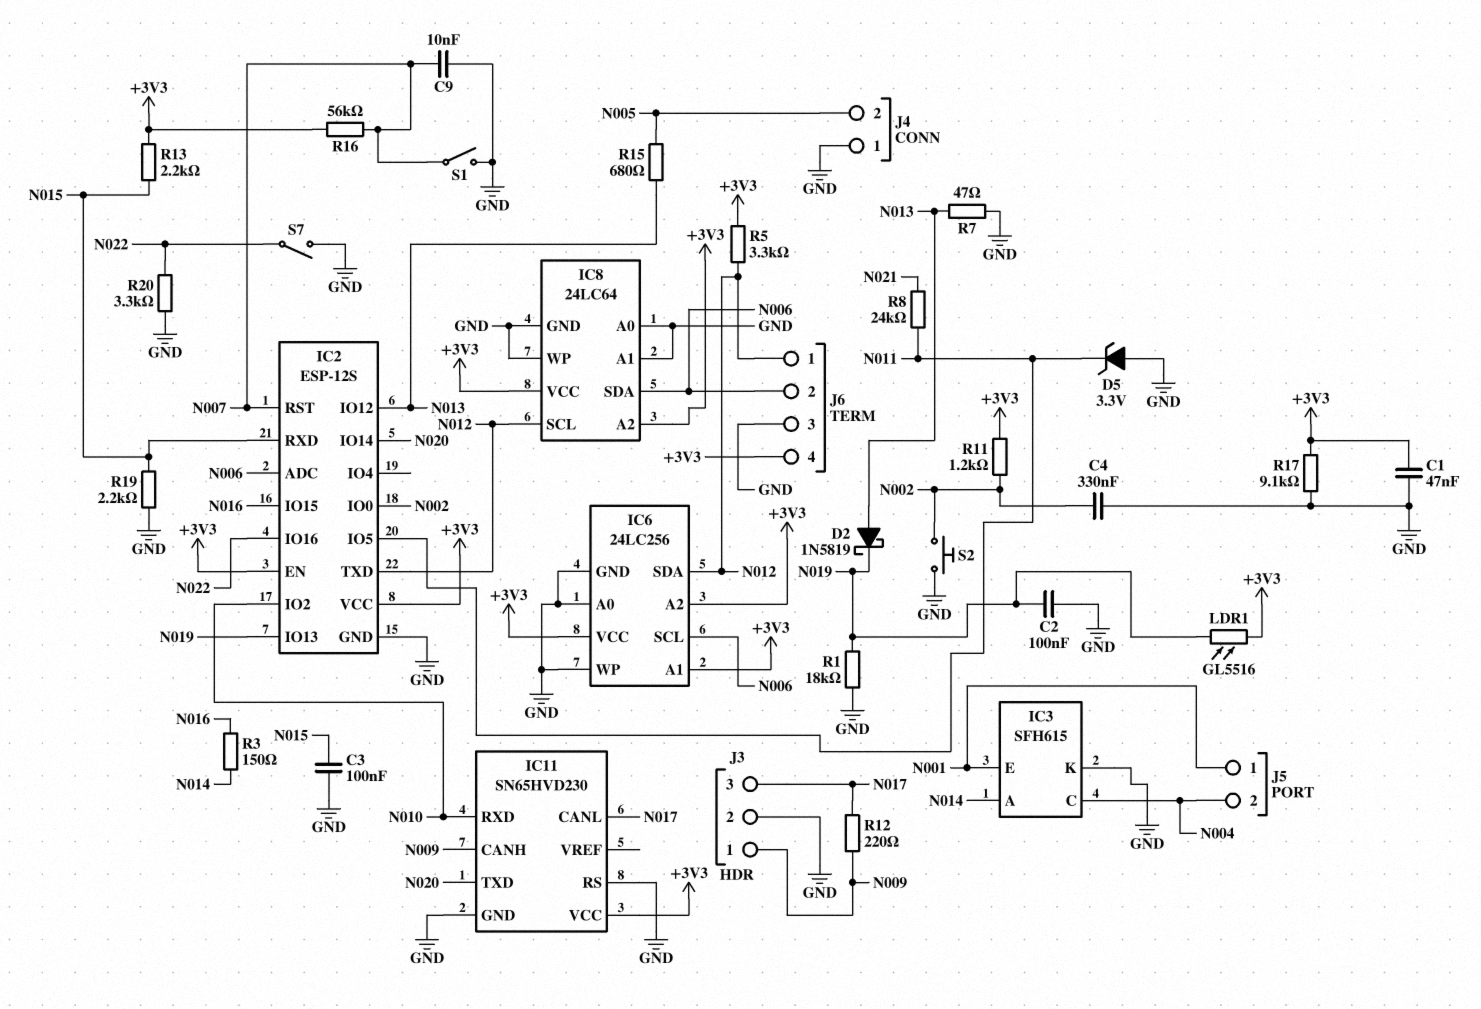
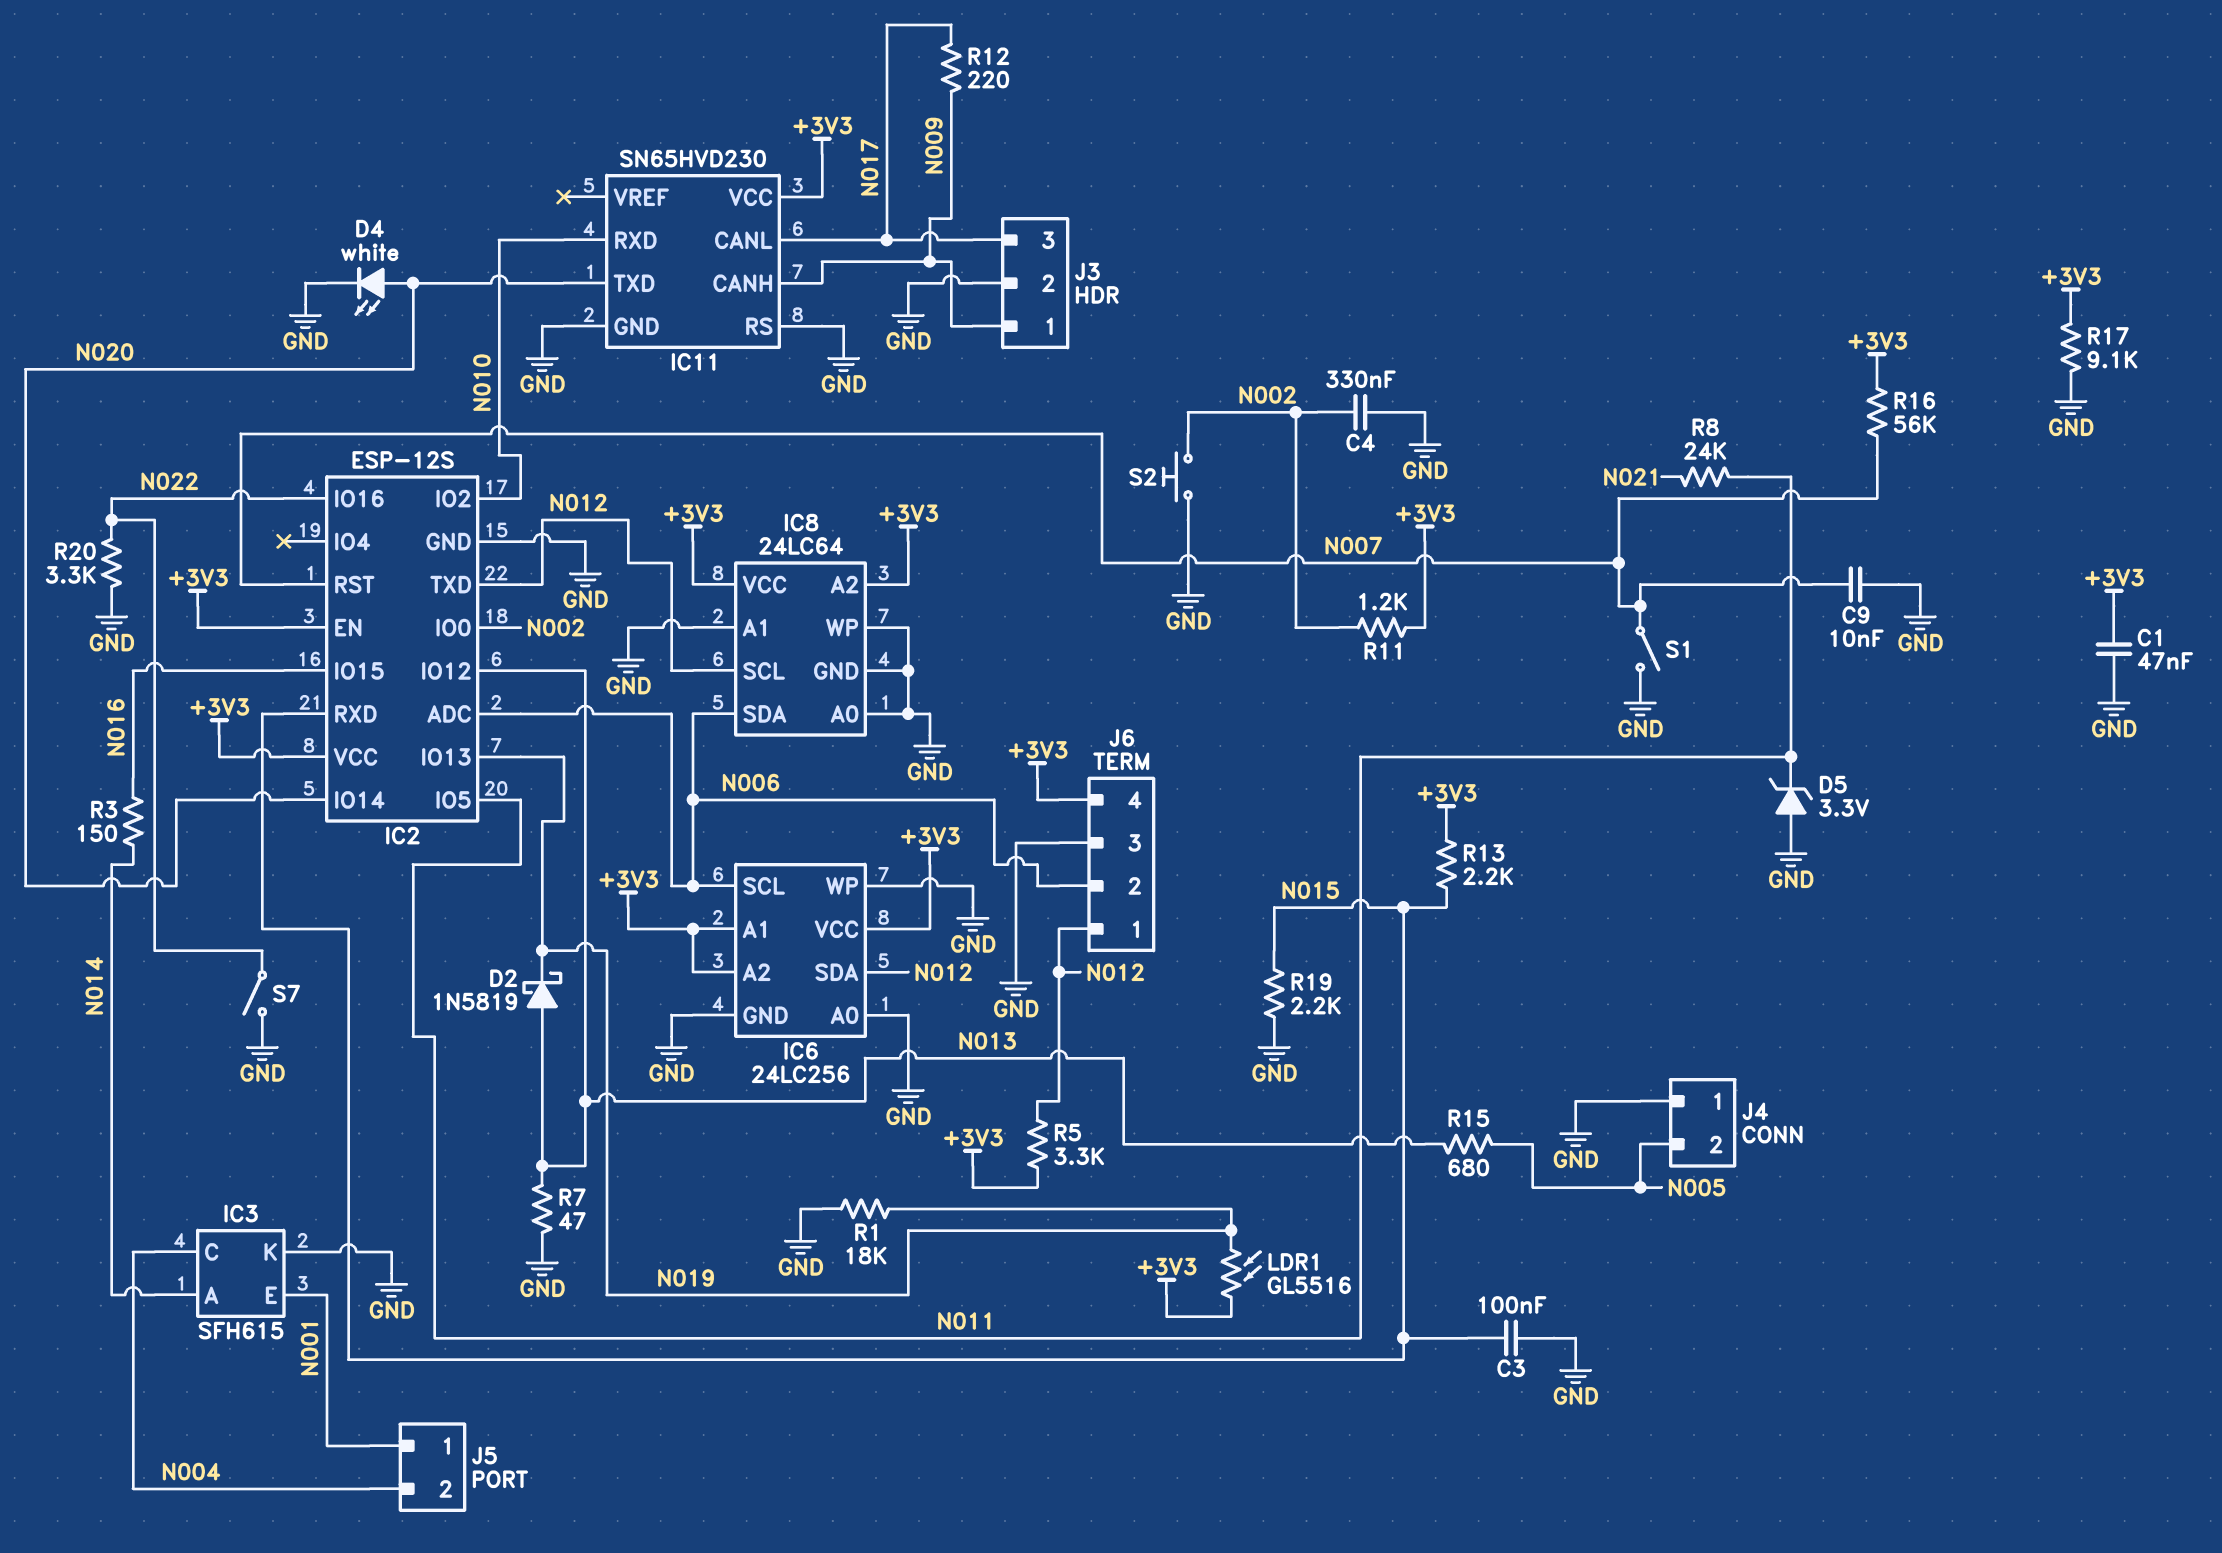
C2: 100nF (GND, N019) -> none
D4: none -> LED white (A N020, K GND)

